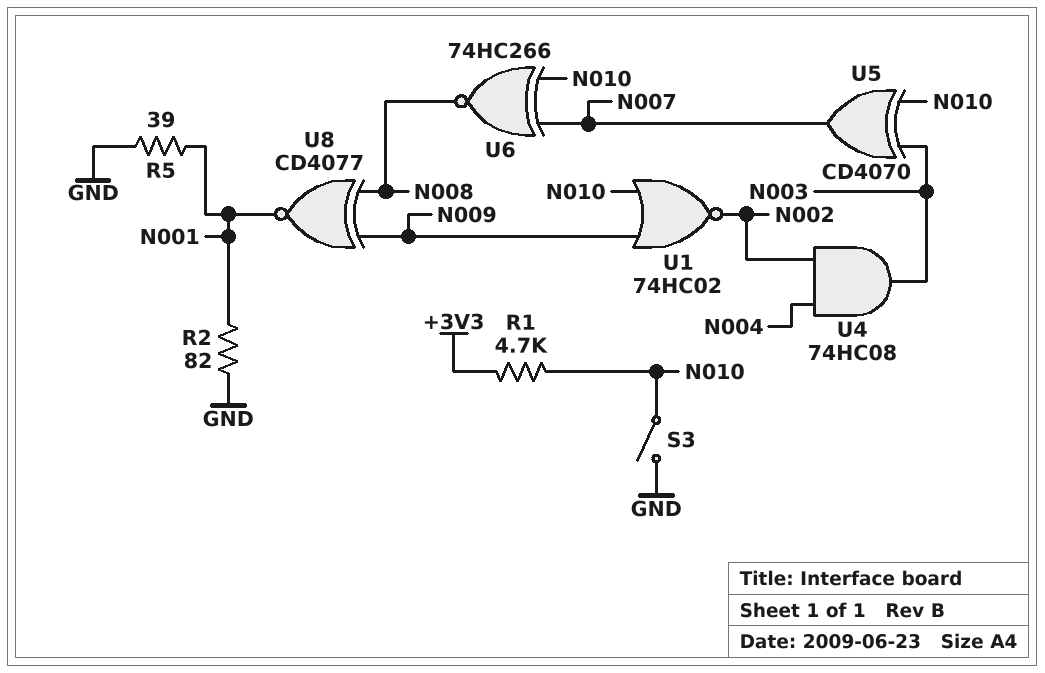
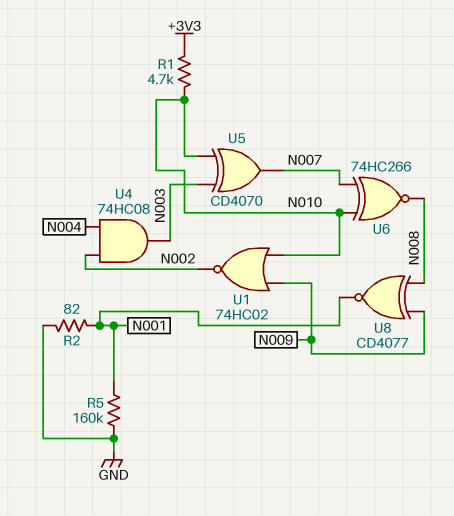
R5: 39 (GND, N001) -> 160k (GND, N001)
S3: switch (GND, N010) -> none

